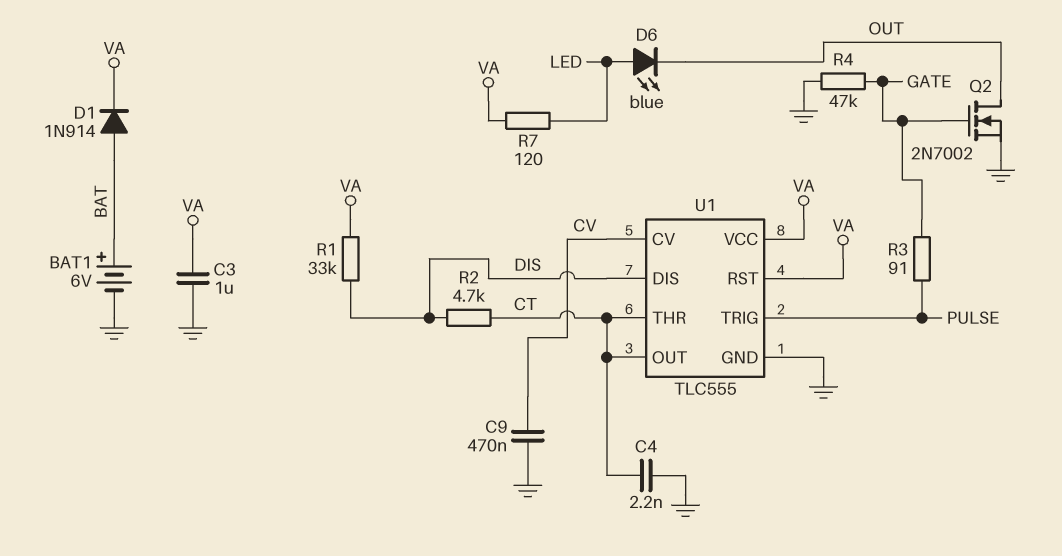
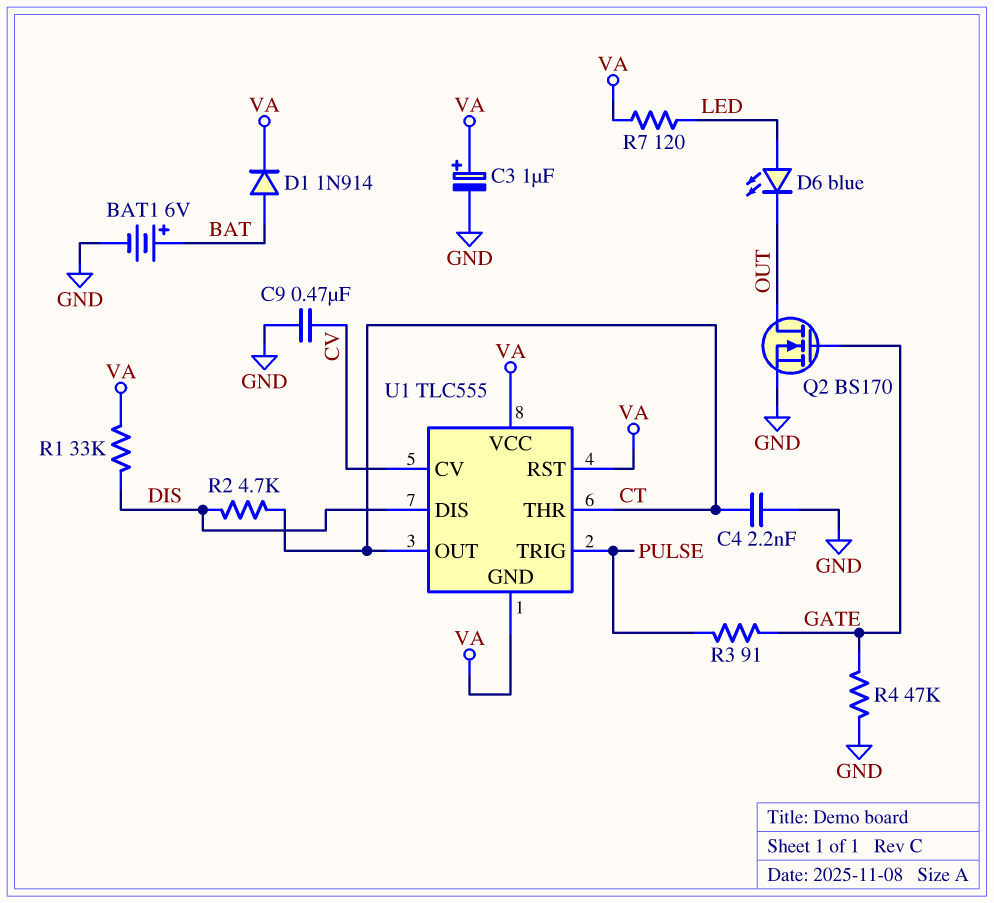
C3: 1uF (GND, VA) -> 1uF (plus VA, minus GND)
Q2: NMOS 2N7002 (G GATE, D OUT, S GND) -> NMOS BS170 (G GATE, D OUT, S GND)
U1 pin GND: GND -> VA

